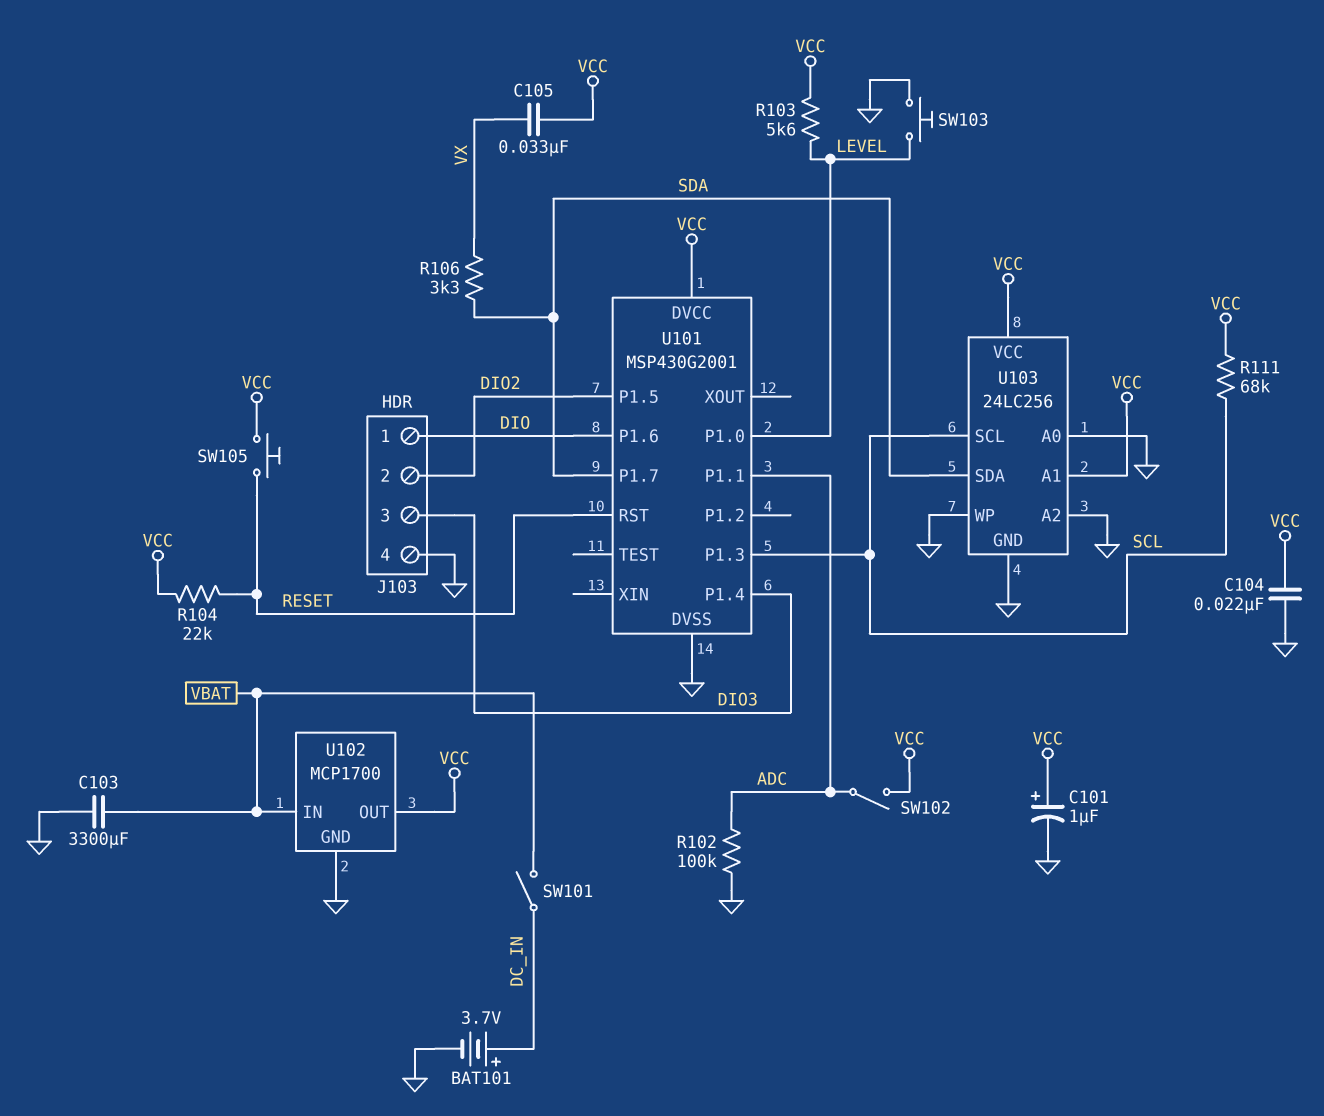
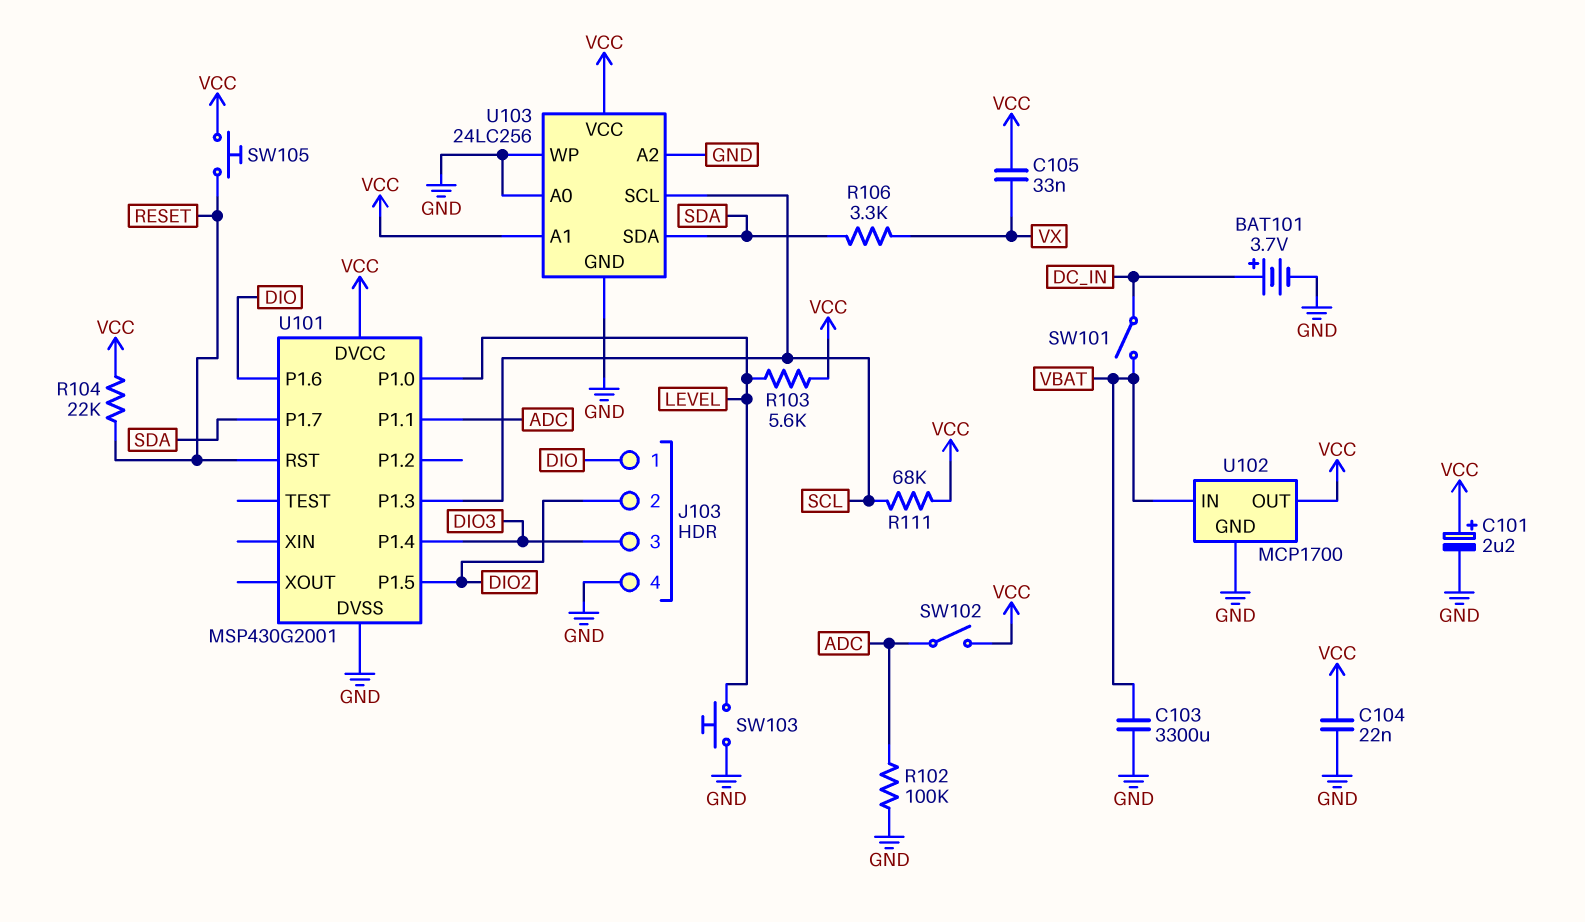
C101: 1uF (plus VCC, minus GND) -> 2.2uF (plus VCC, minus GND)

